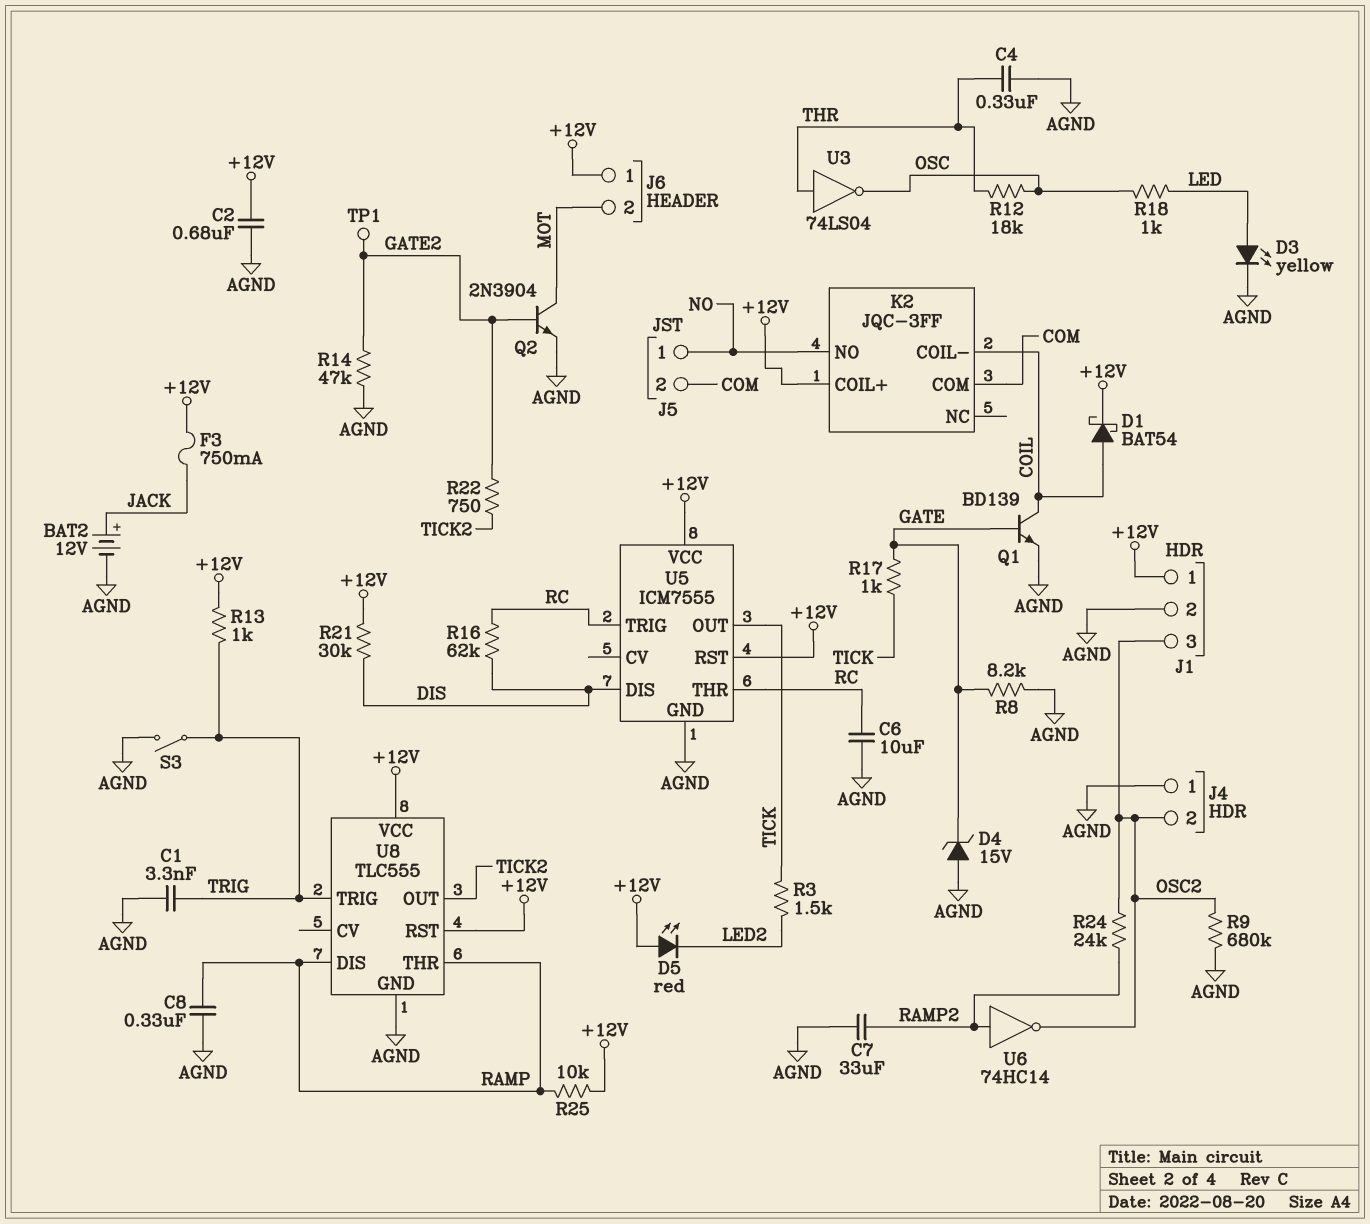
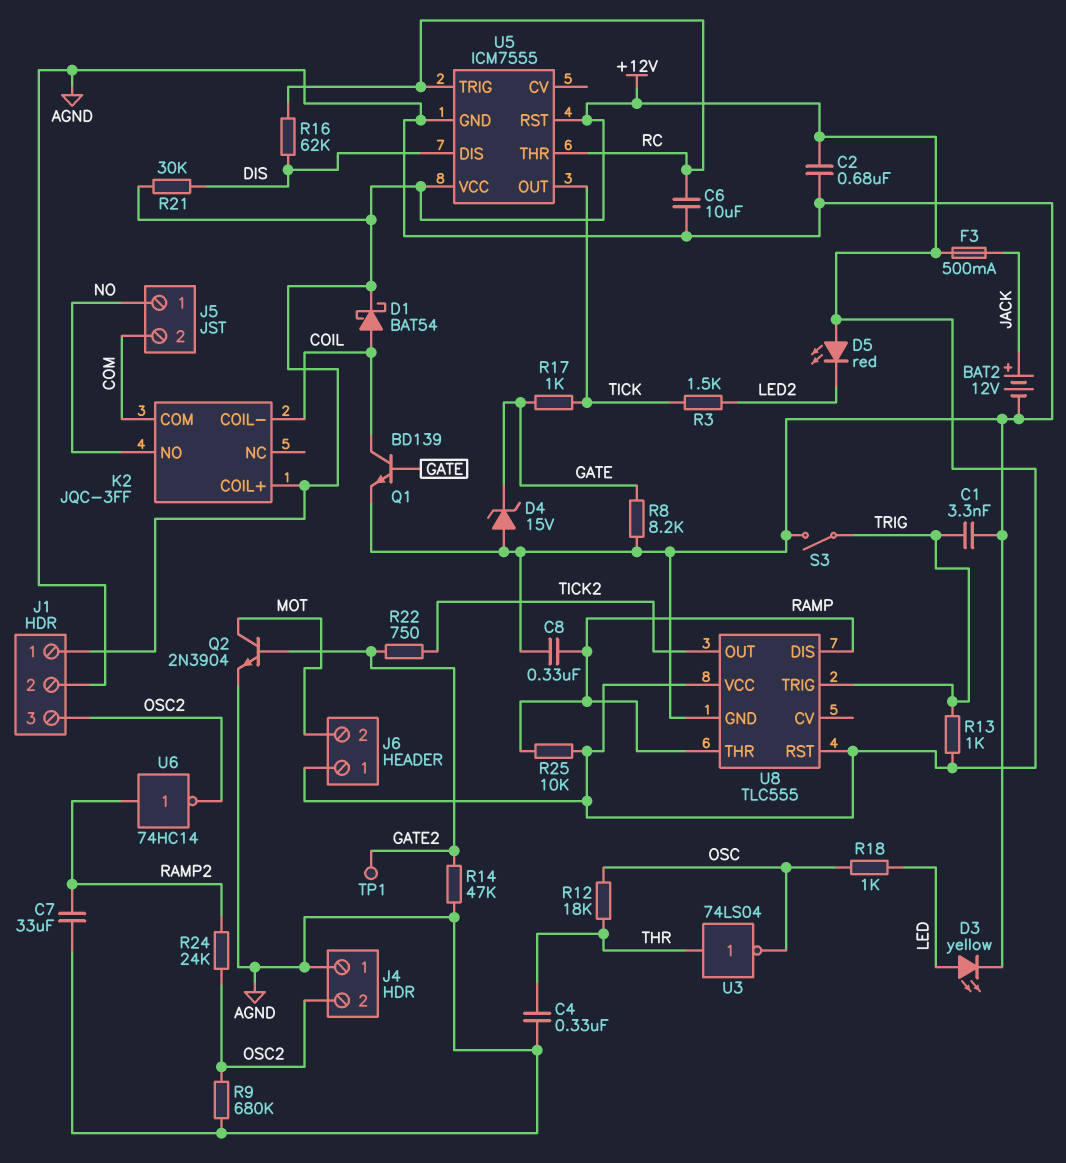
F3: 750mA (+12V, JACK) -> 500mA (+12V, JACK)

